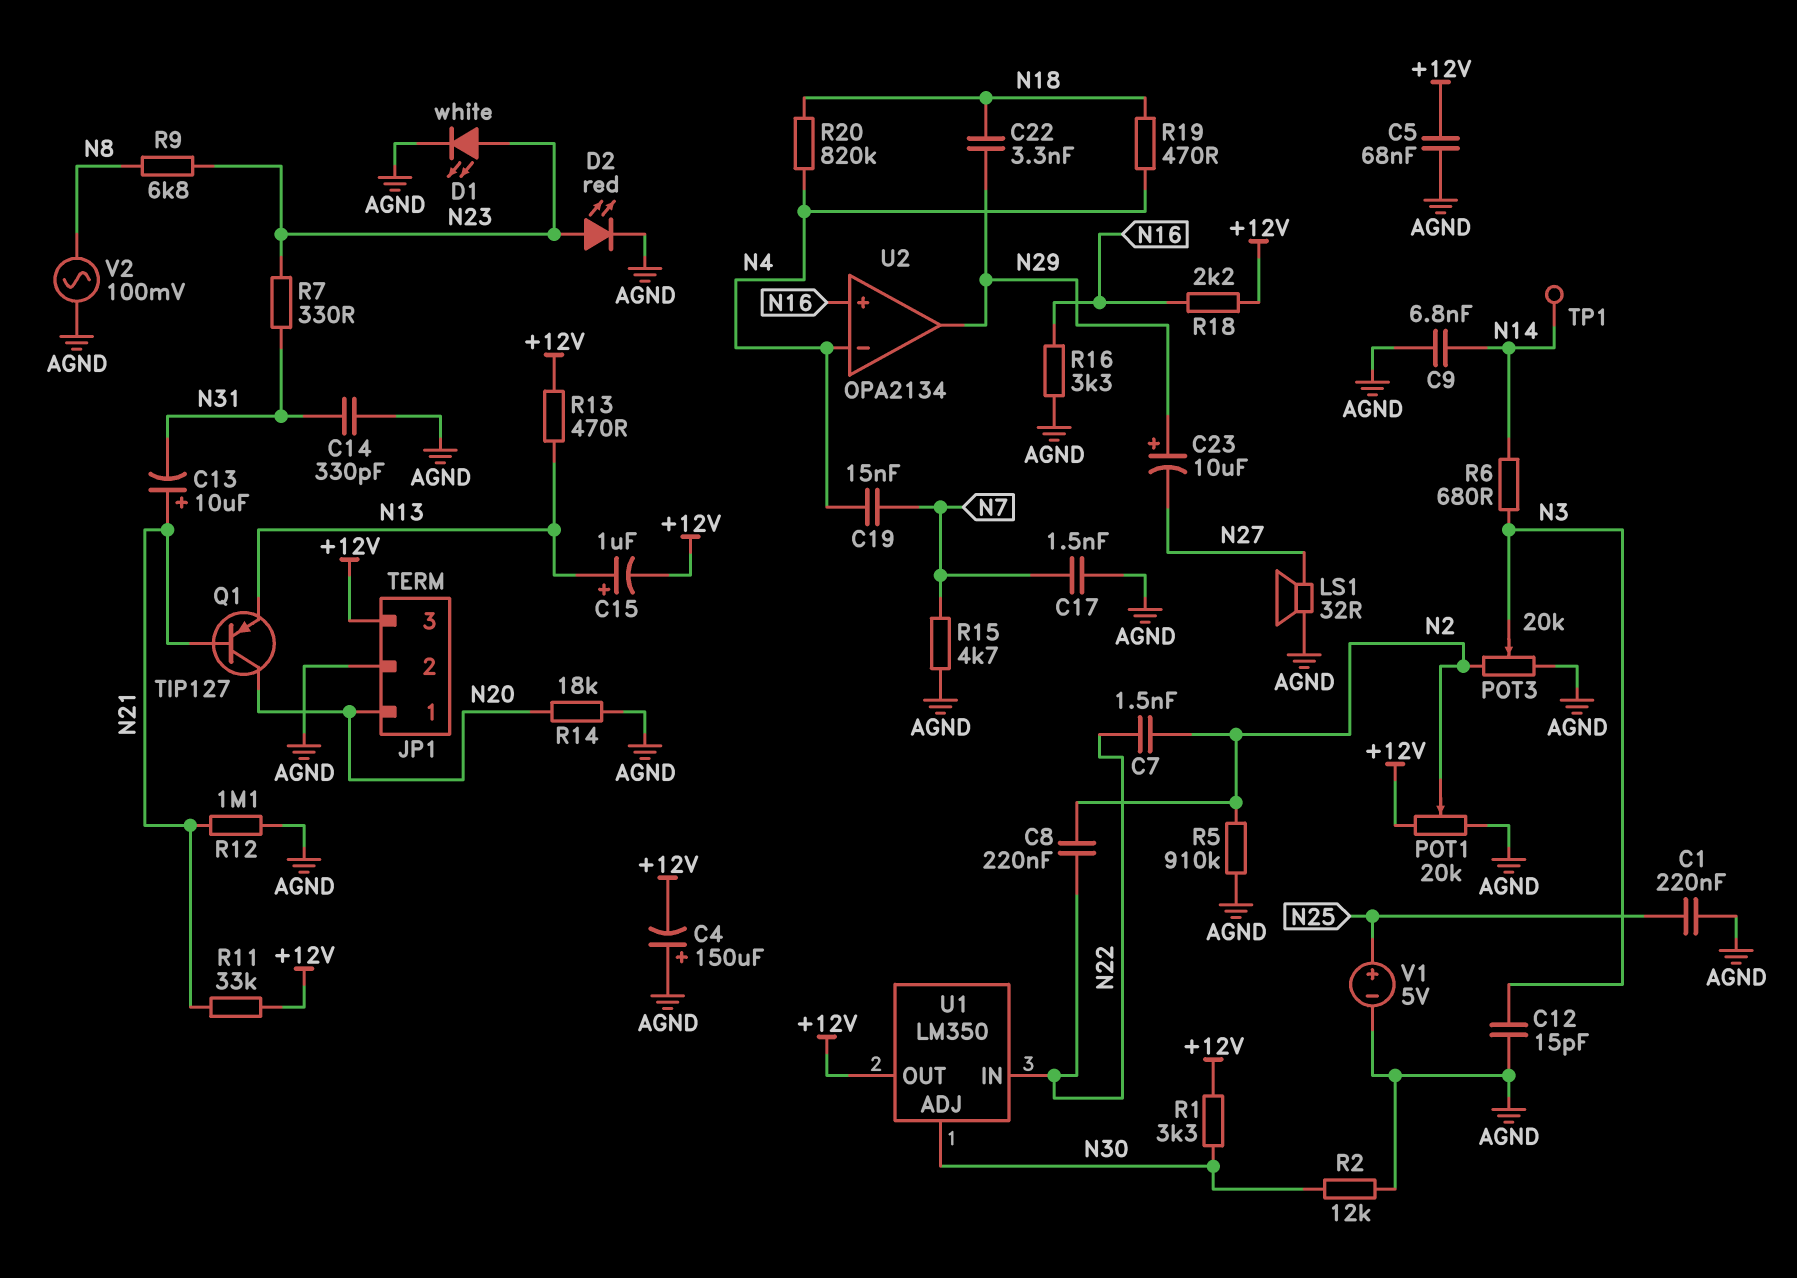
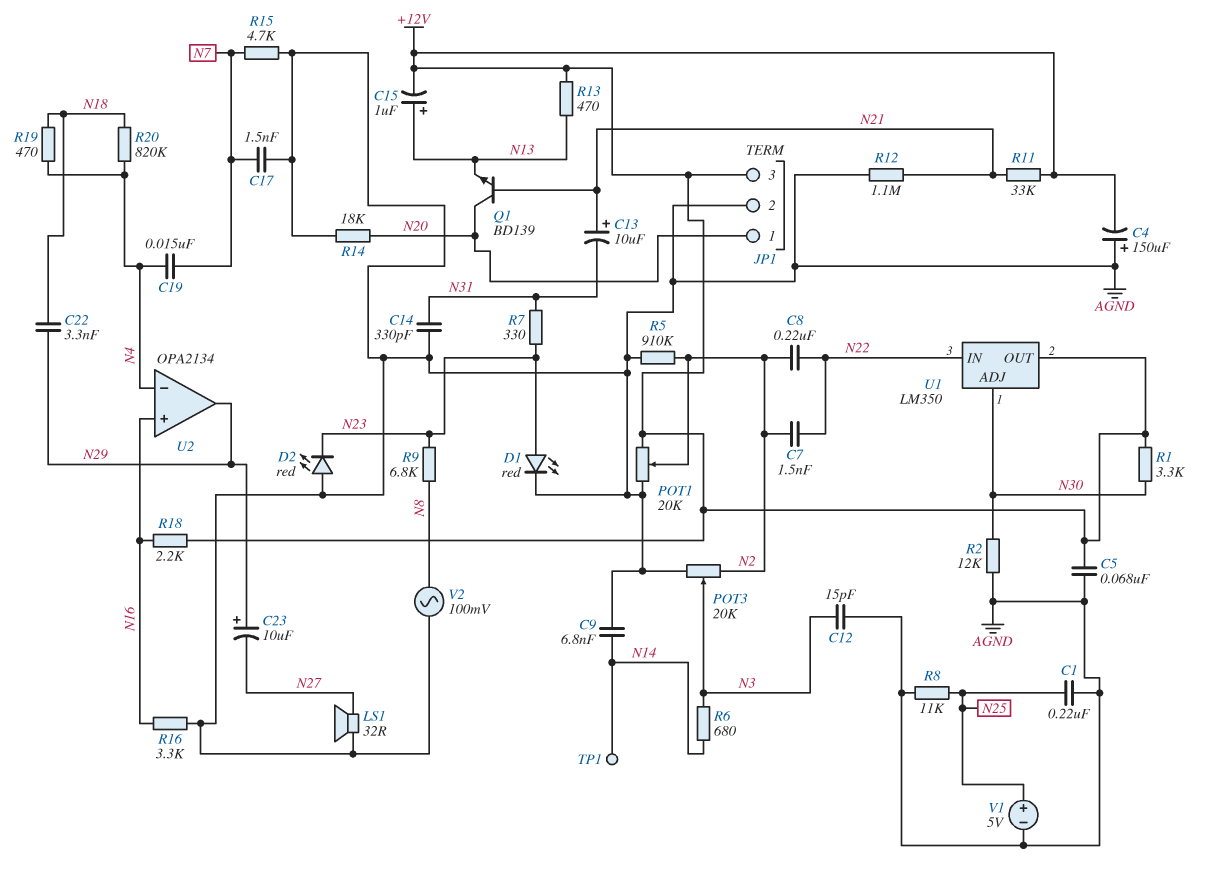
D1: LED white (A N23, K AGND) -> LED red (A N23, K AGND)
D2: LED red (A N23, K AGND) -> LED red (A AGND, K N23)
Q1: PNP TIP127 (B N21, C N20, E N13) -> NPN BD139 (B N21, C N20, E N13)
R8: none -> 11k (AGND, N25)

